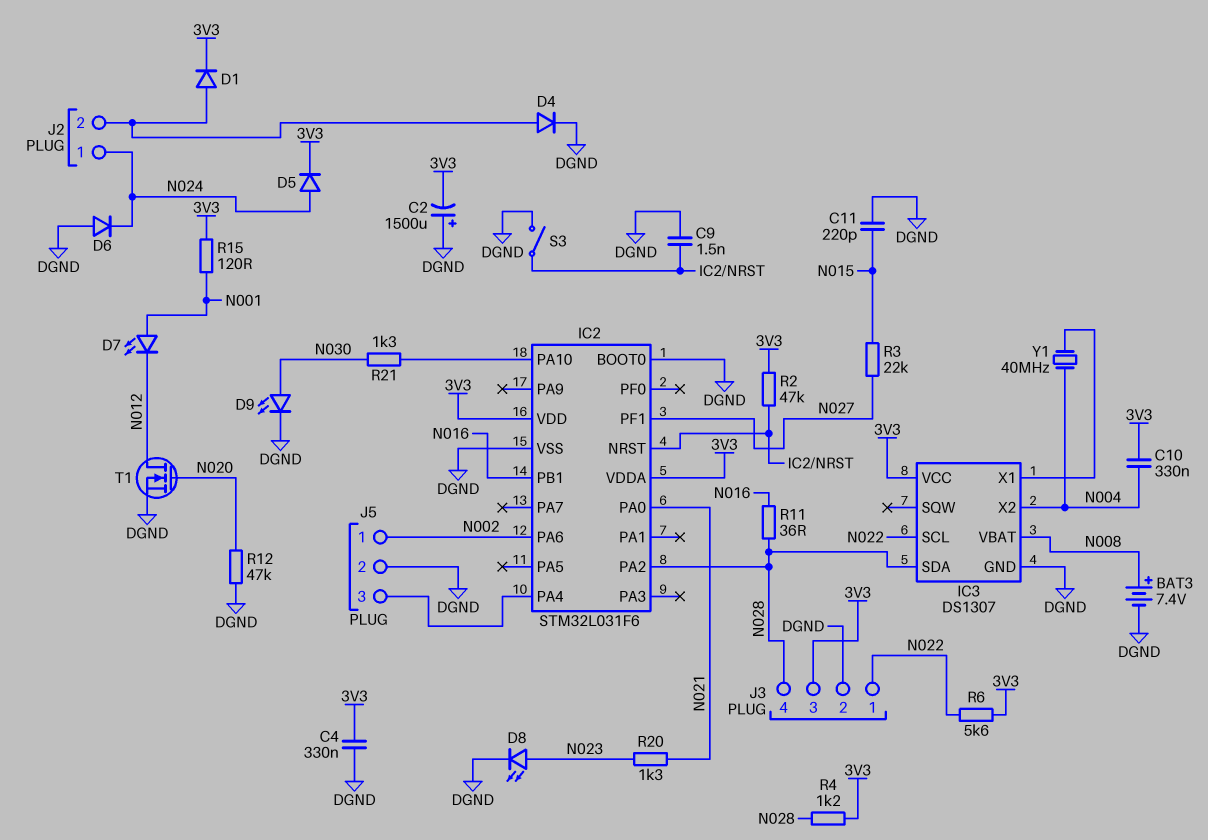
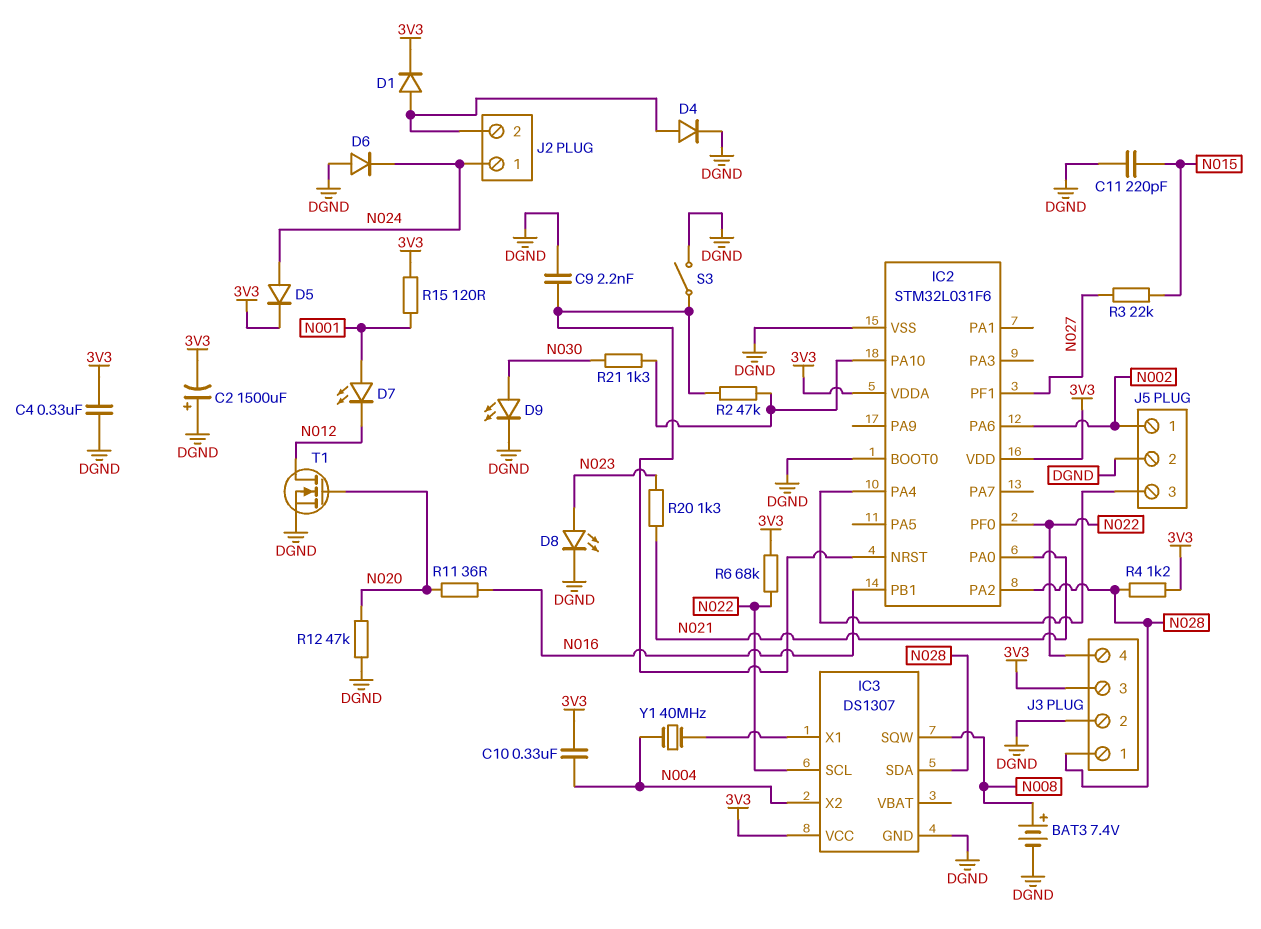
C9: 1.5nF (DGND, IC2/NRST) -> 2.2nF (DGND, IC2/NRST)
IC2 pin PF0: none -> N022
IC3 pin SQW: none -> N008
IC3 pin VBAT: N008 -> none
J3 pin 1: N022 -> N028
J3 pin 4: N028 -> N022
R2: 47k (3V3, IC2/NRST) -> 47k (IC2/NRST, IC2/PA10)
R6: 5.6k (3V3, N022) -> 68k (3V3, N022)
R11: 36 (N016, N028) -> 36 (N016, N020)

